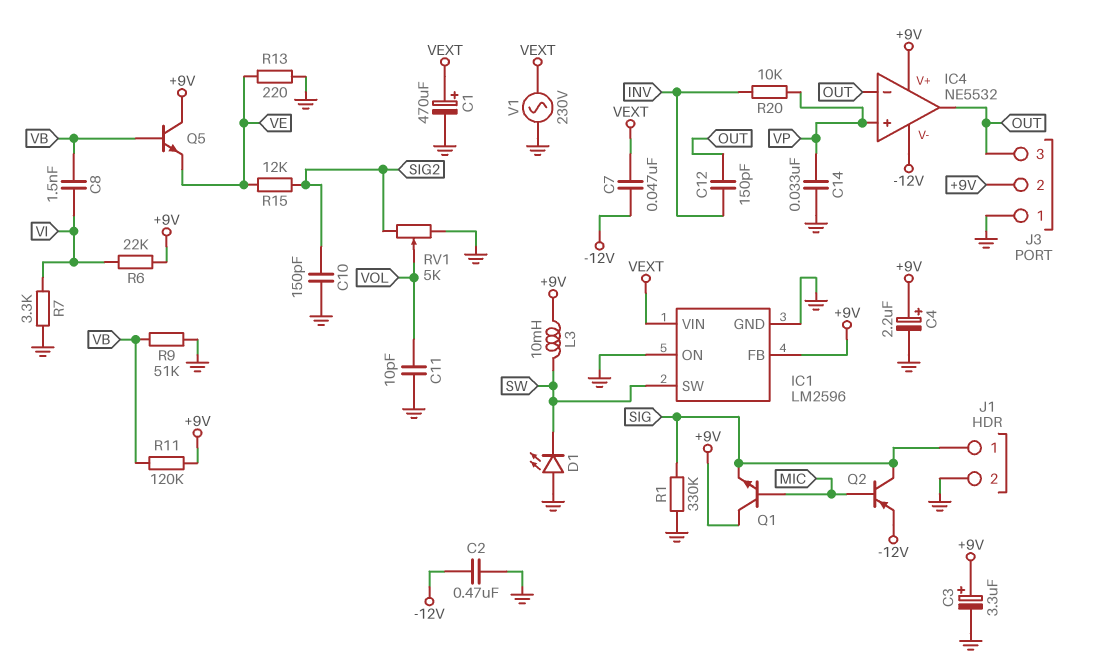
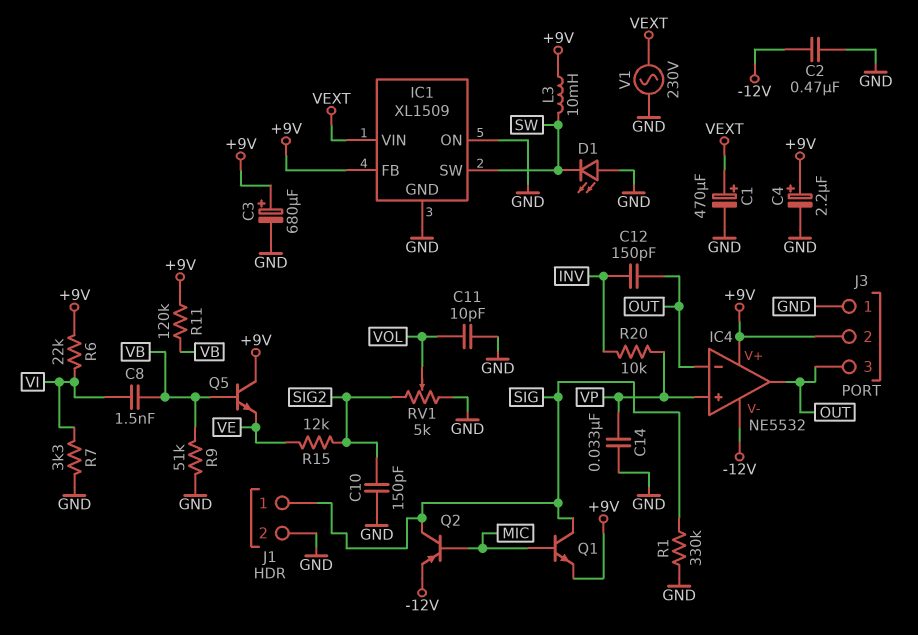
C3: 3.3uF (plus +9V, minus GND) -> 680uF (plus +9V, minus GND)
C7: 47nF (-12V, VEXT) -> none
IC1: LM2596 -> XL1509
Q1: NPN (B MIC, C +9V, E SIG) -> NPN (B MIC, C SIG, E +9V)
R13: 220 (GND, VE) -> none

